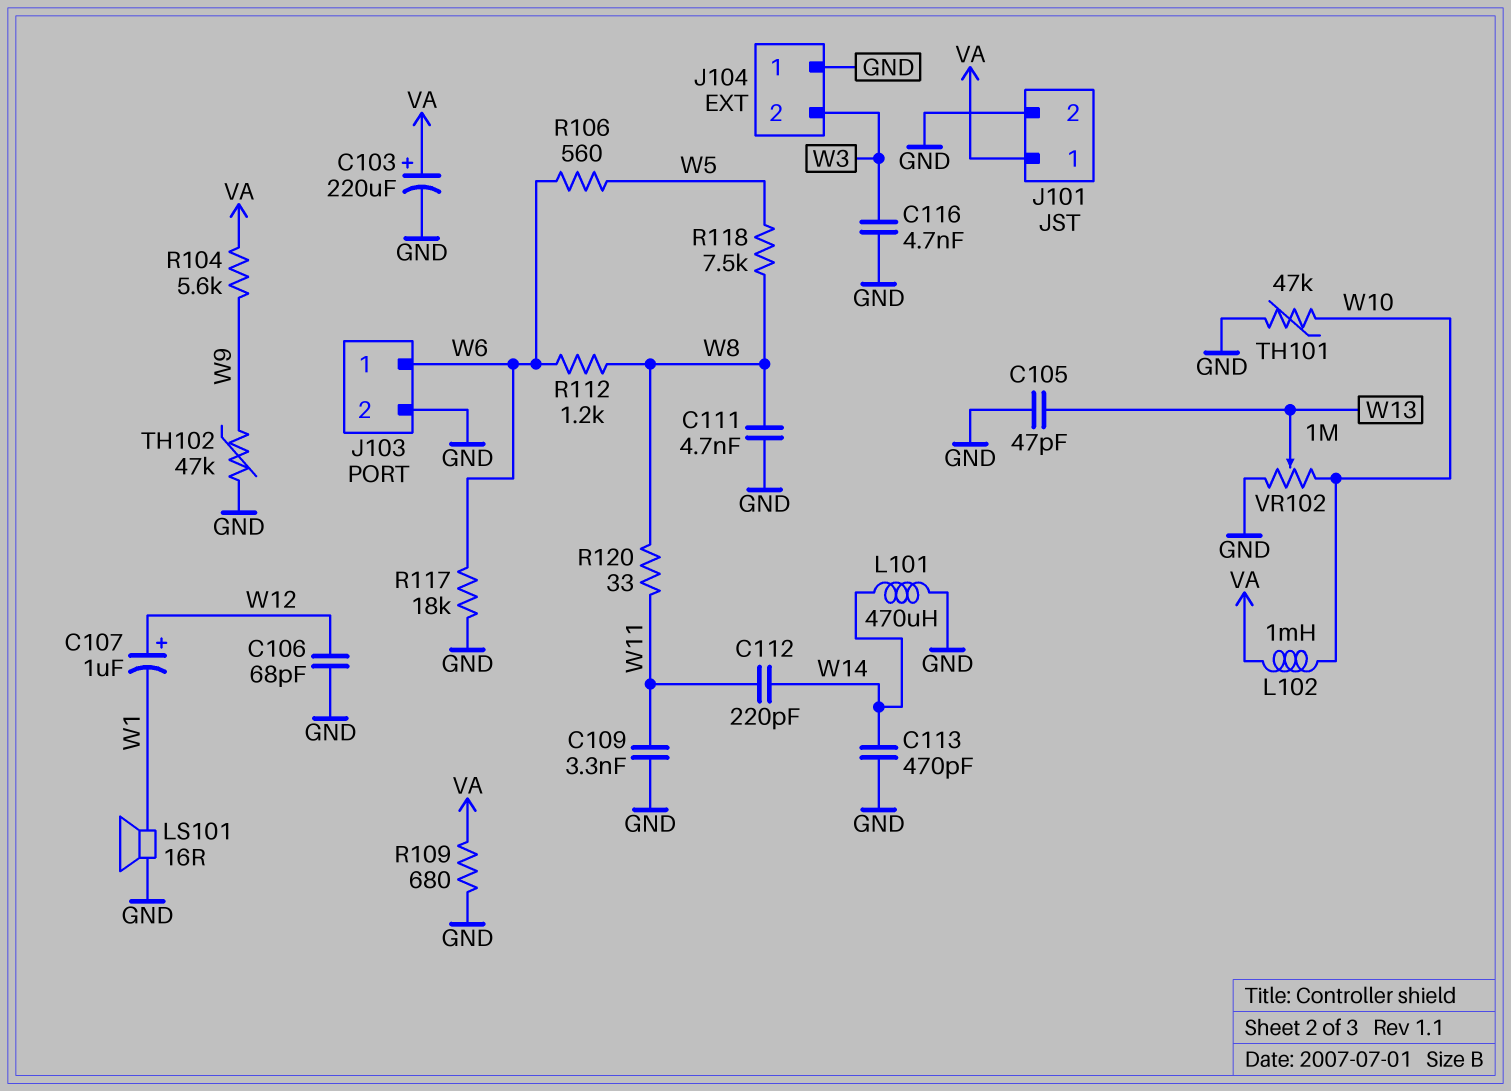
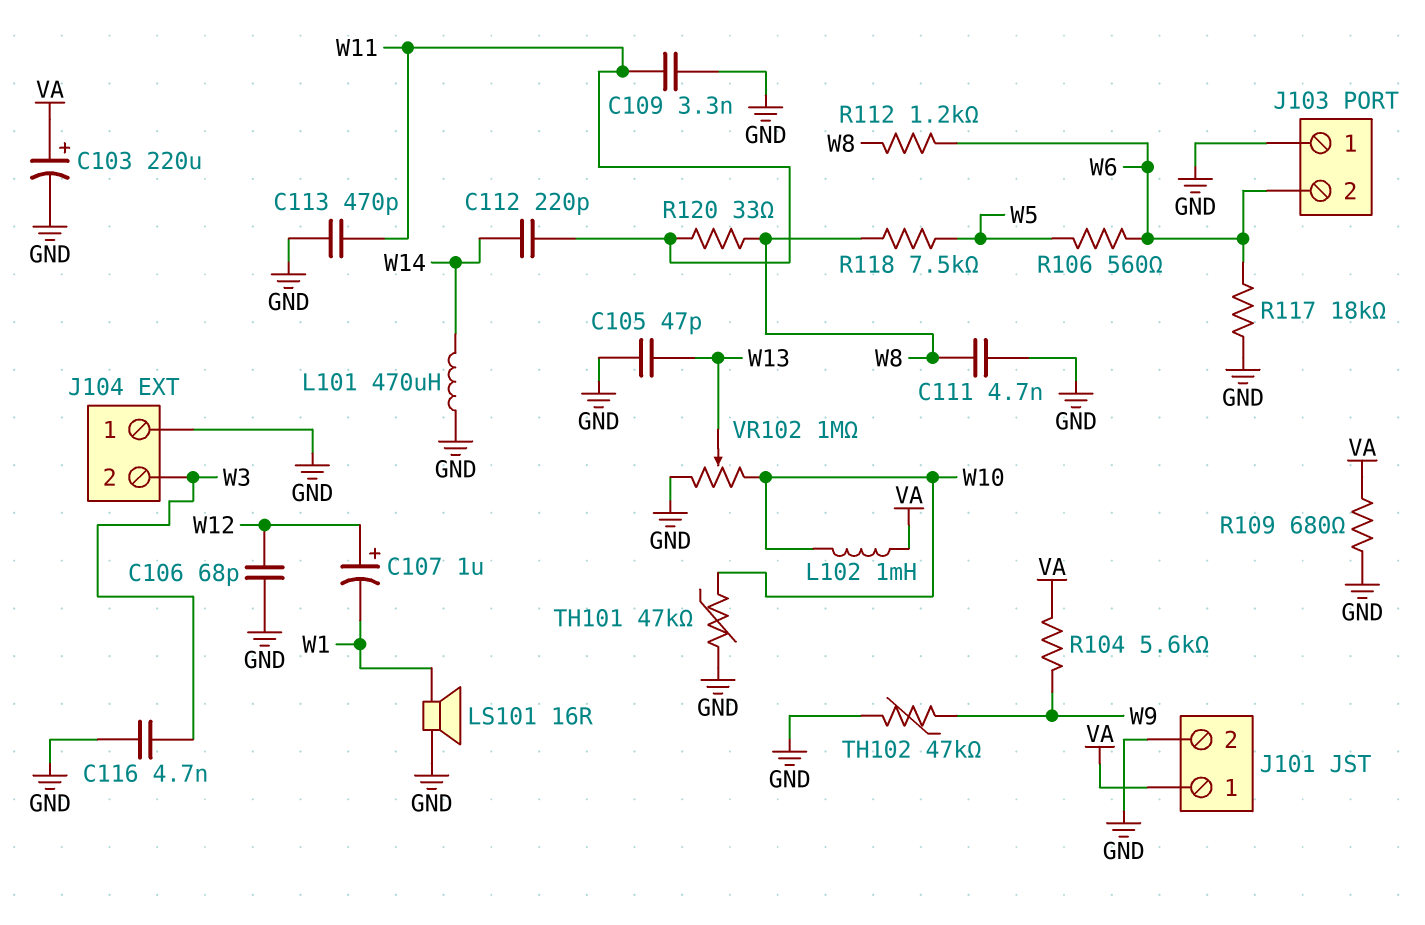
C113: 470pF (GND, W14) -> 470pF (GND, W11)
J103 pin 1: W6 -> GND
J103 pin 2: GND -> W6

